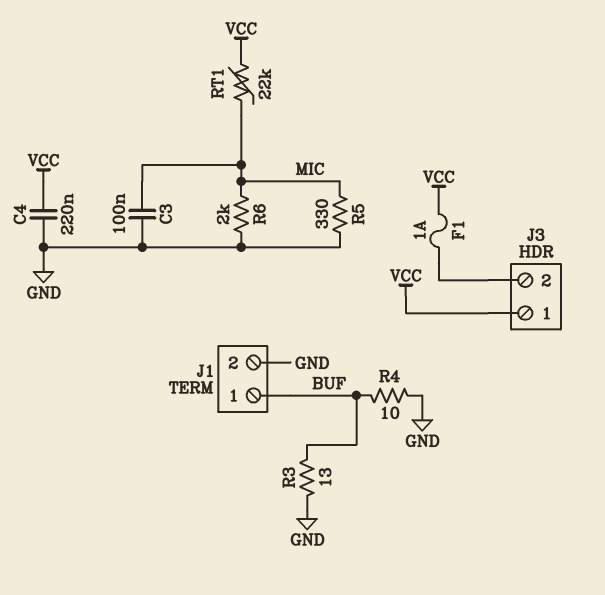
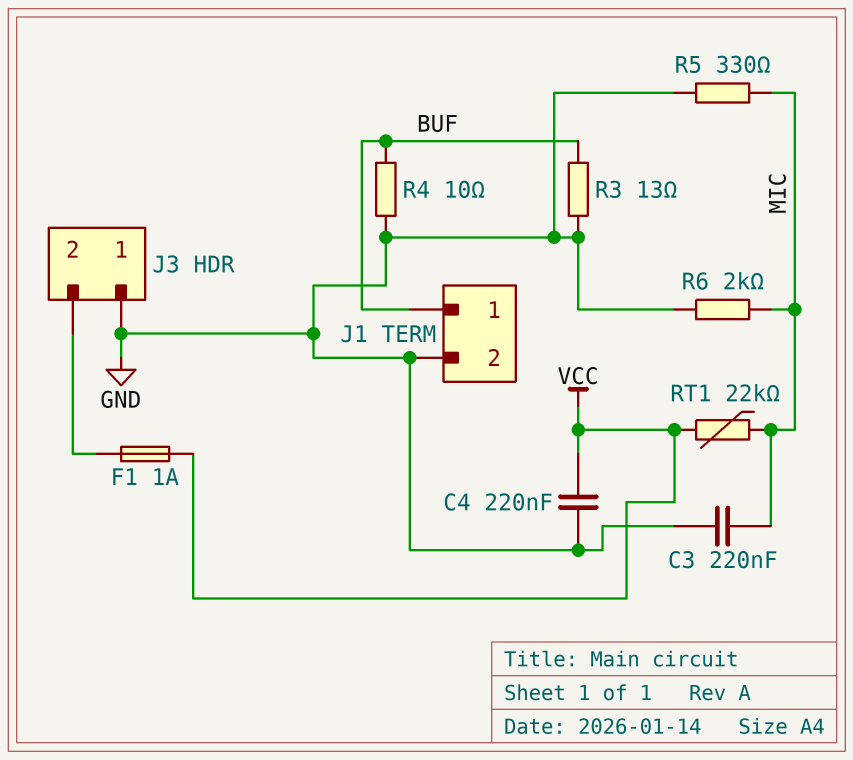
C3: 100nF (GND, MIC) -> 220nF (GND, MIC)
J3 pin 1: VCC -> GND

